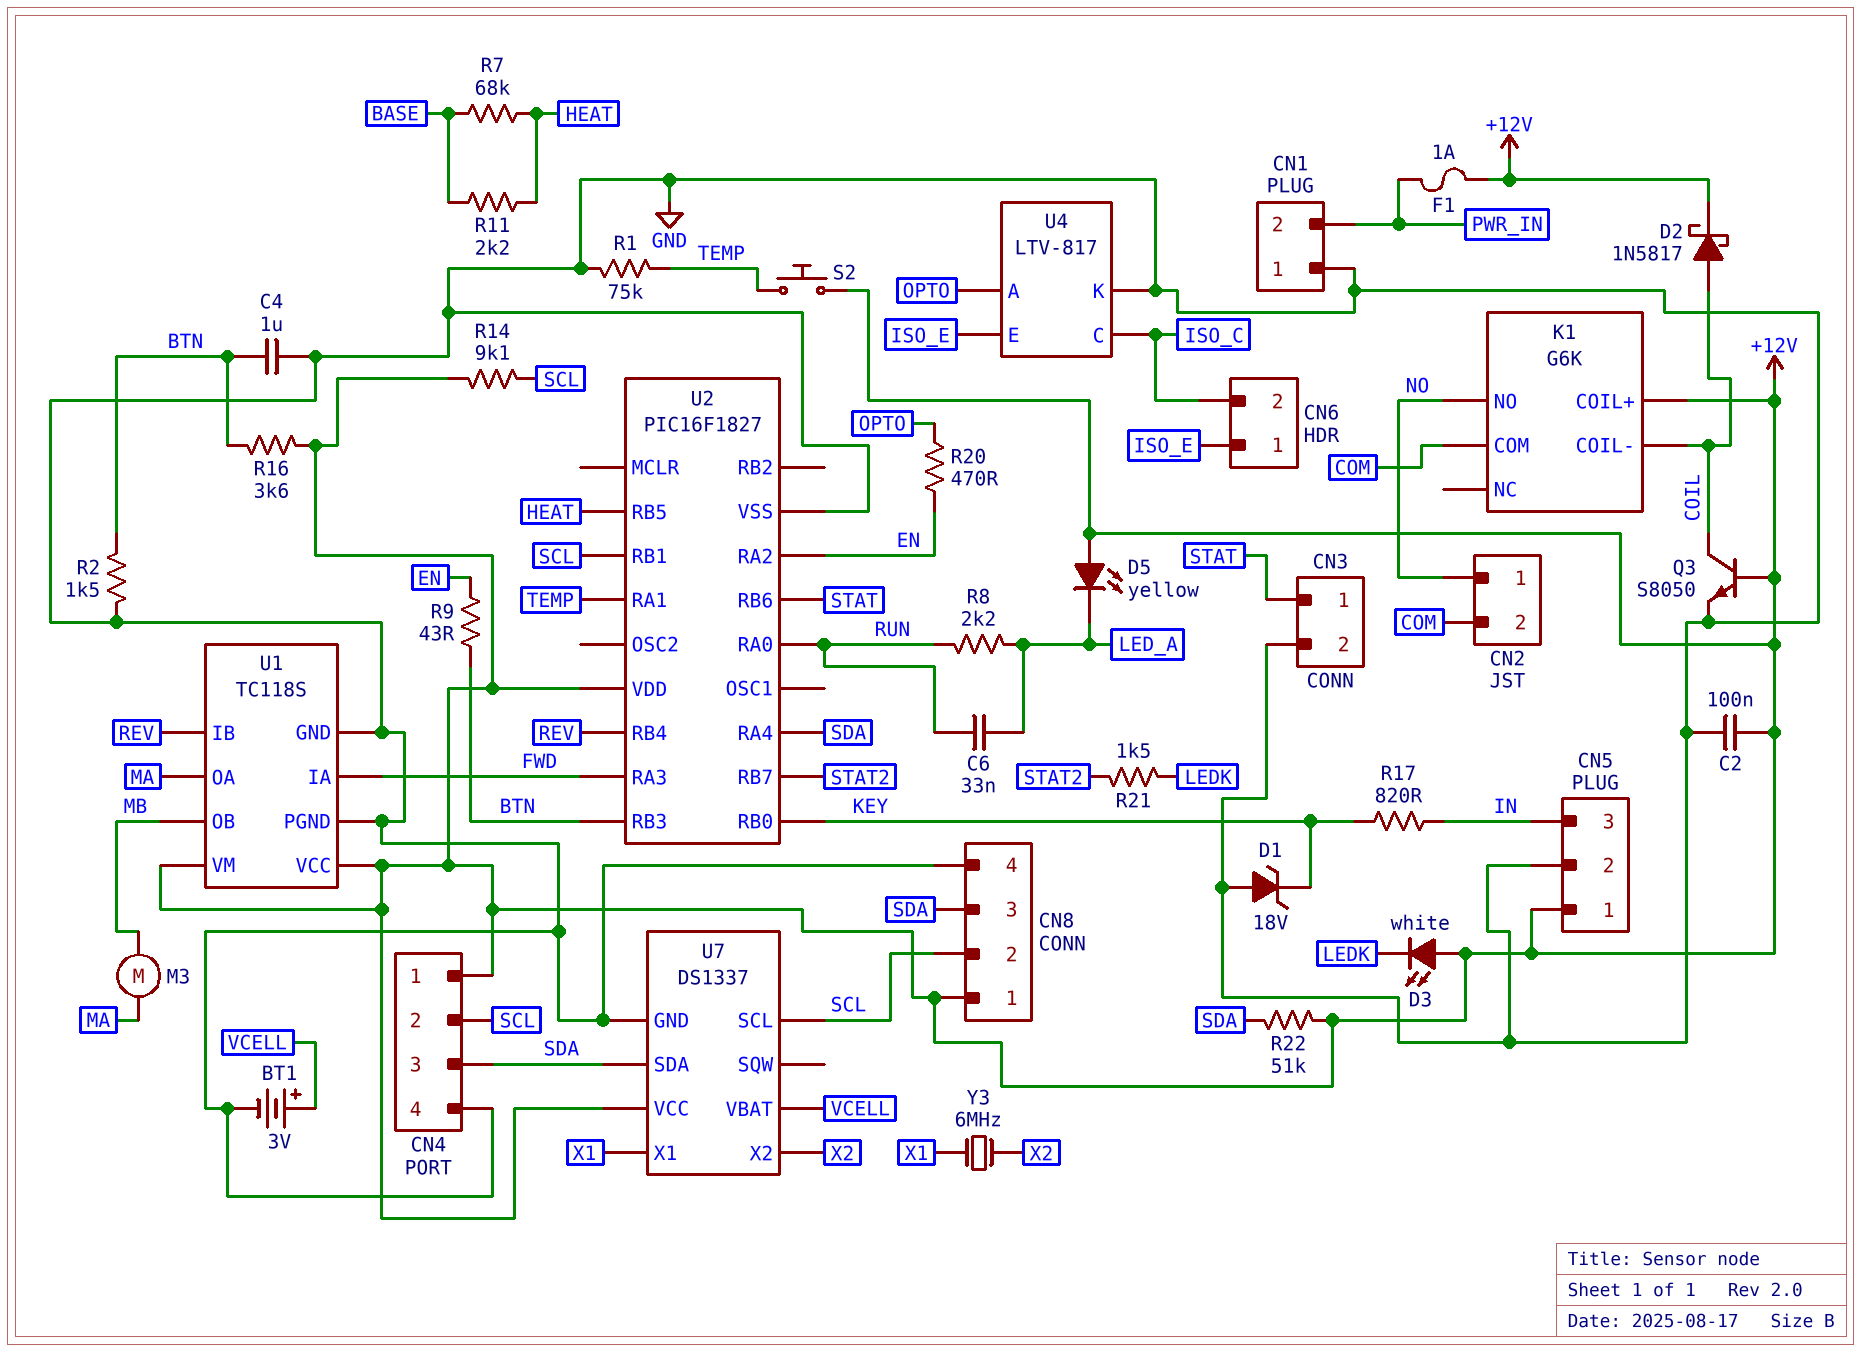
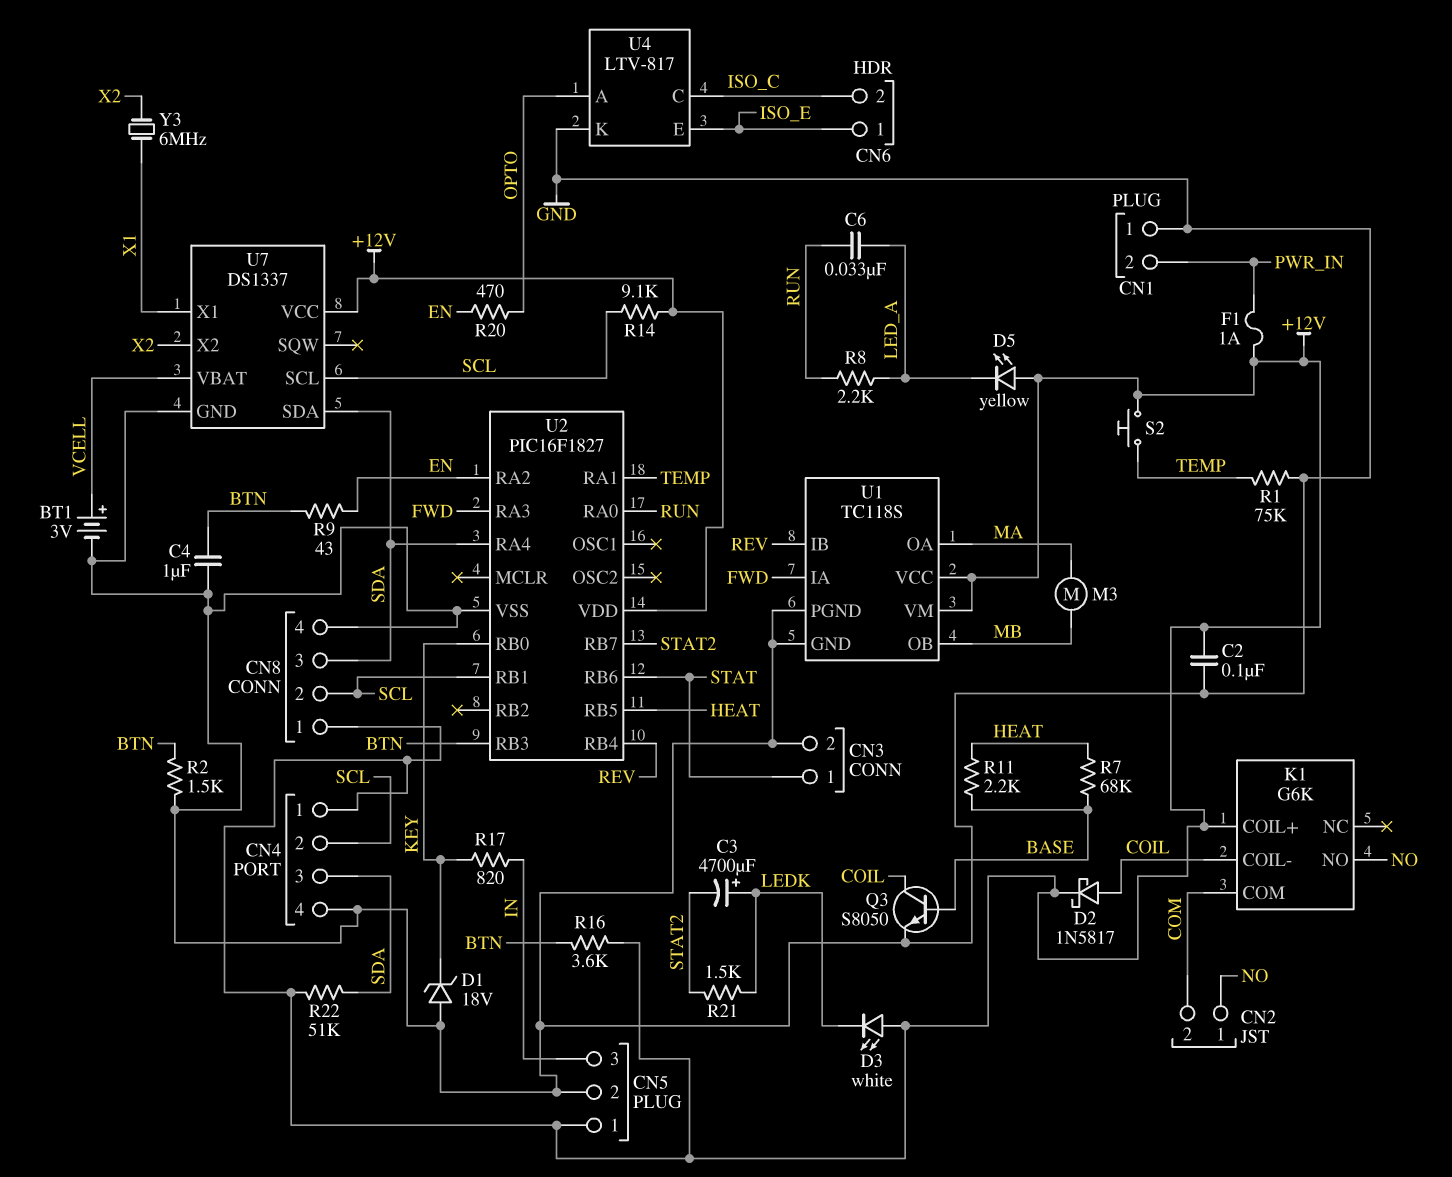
C3: none -> 4700uF (plus LEDK, minus STAT2)
Q3: NPN S8050 (B +12V, C COIL, E GND) -> NPN S8050 (B BASE, C COIL, E GND)

